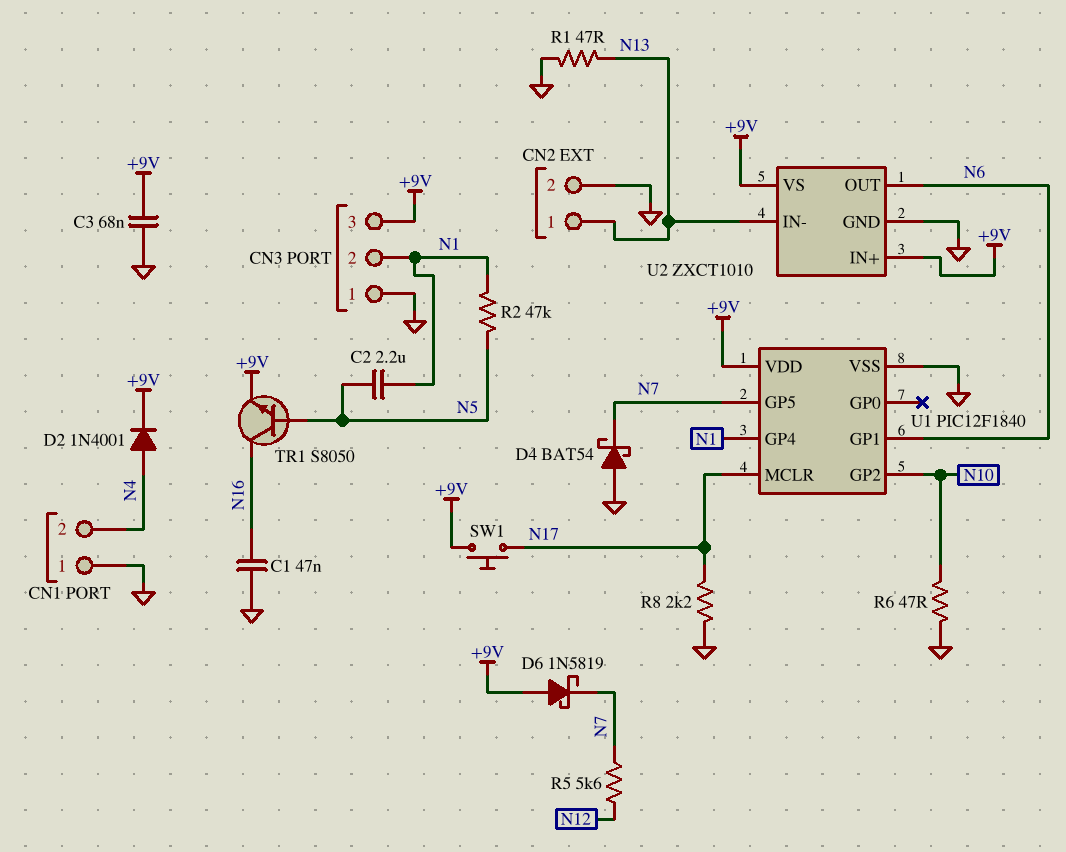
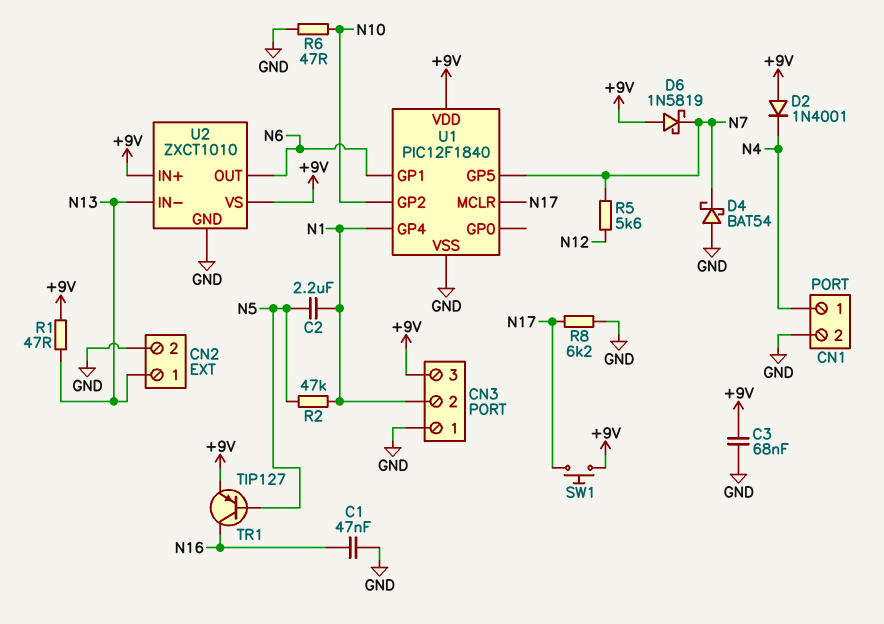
CN1 pin 1: GND -> N4
CN1 pin 2: N4 -> GND
D2: diode 1N4001 (A N4, K +9V) -> diode 1N4001 (A +9V, K N4)
R1: 47 (GND, N13) -> 47 (+9V, N13)
R8: 2.2k (GND, N17) -> 6.2k (GND, N17)
TR1: NPN S8050 (B N5, C N16, E +9V) -> PNP TIP127 (B N5, C N16, E +9V)

